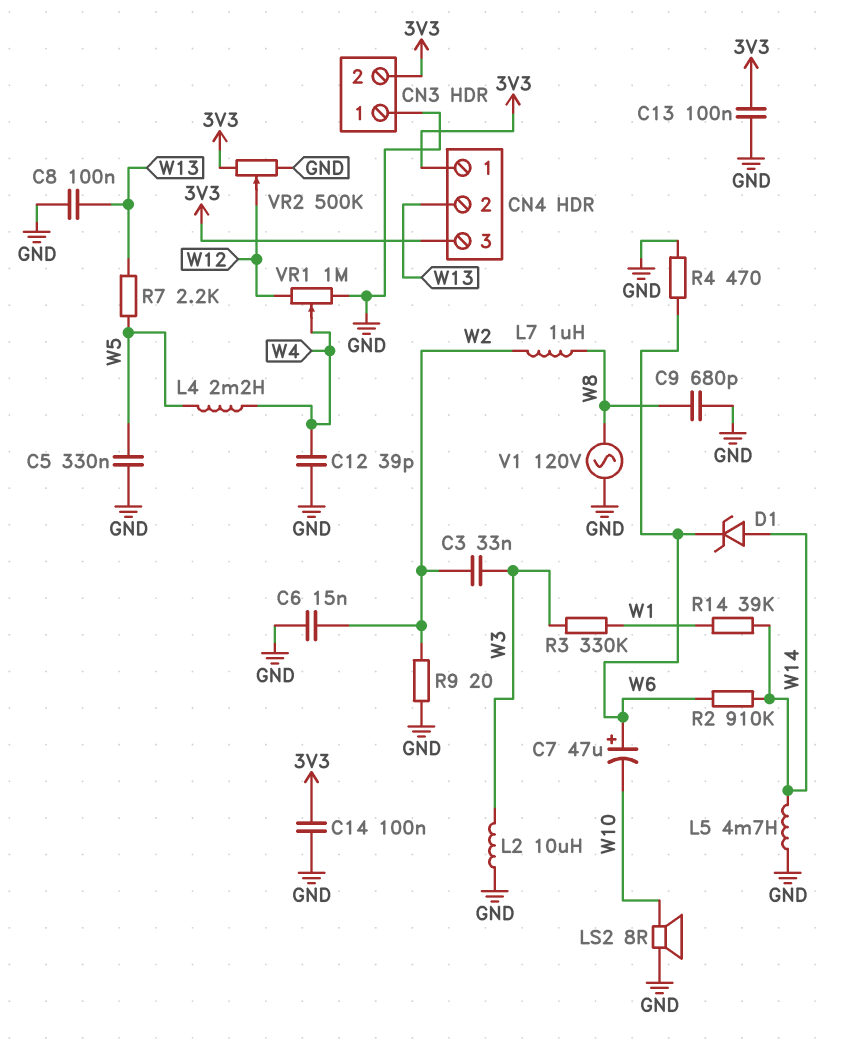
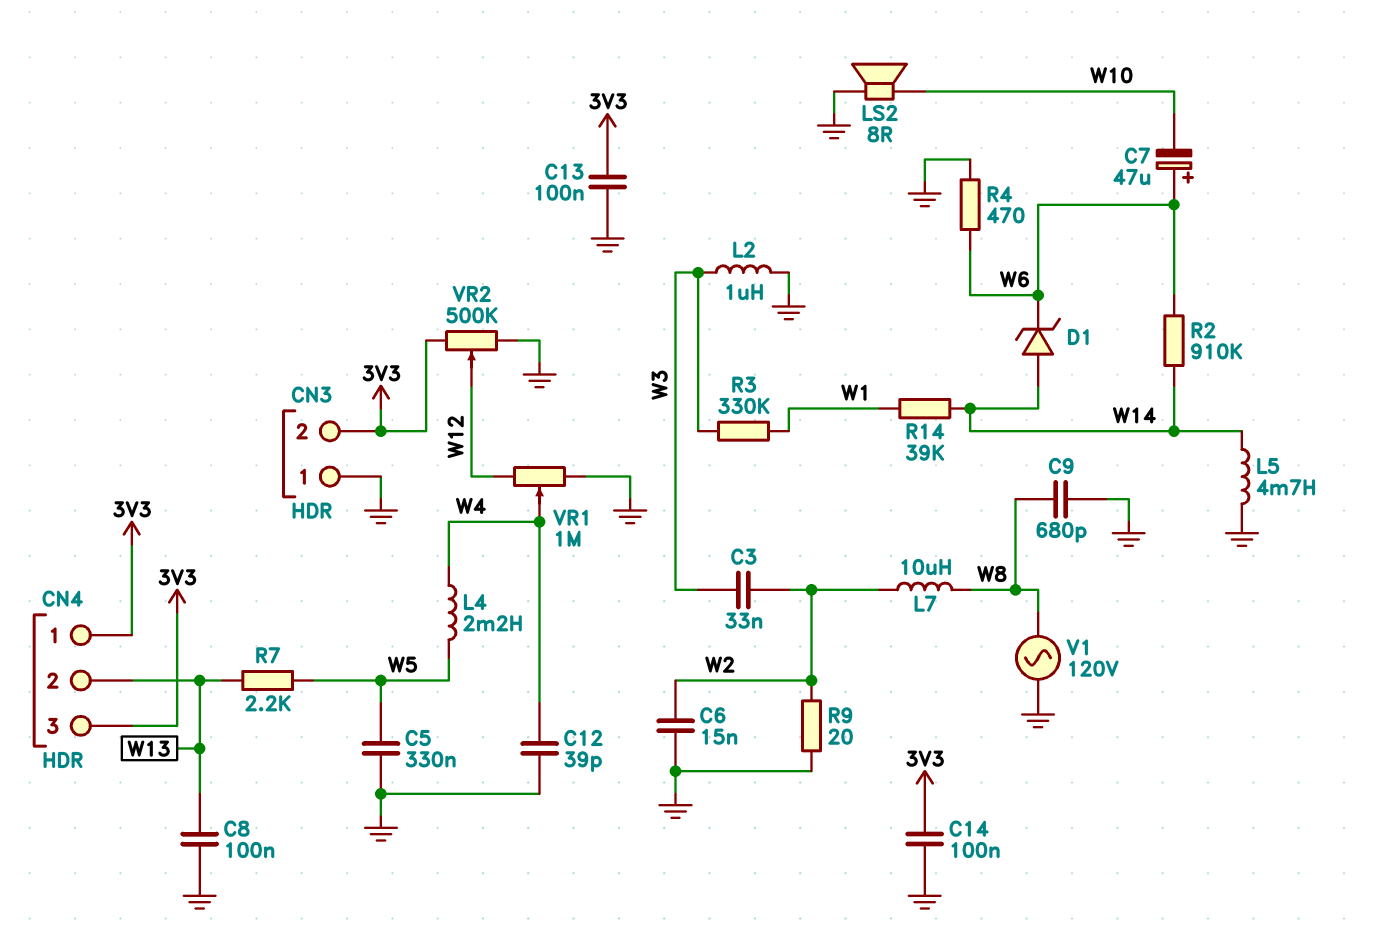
L2: 10uH (GND, W3) -> 1uH (GND, W3)
L7: 1uH (W2, W8) -> 10uH (W2, W8)

